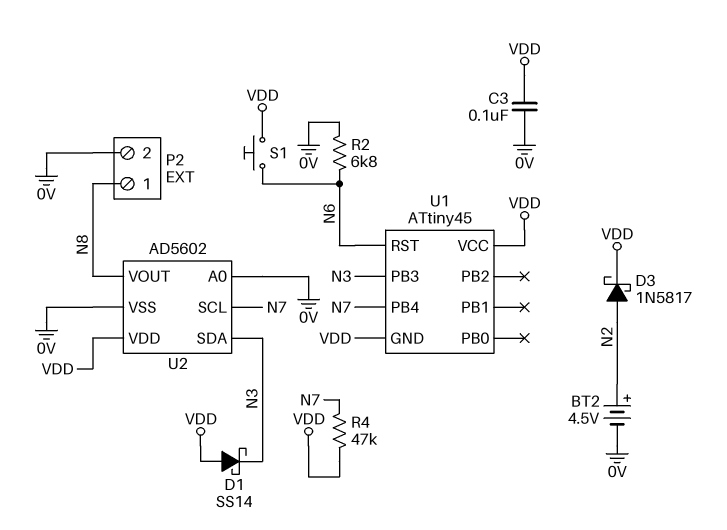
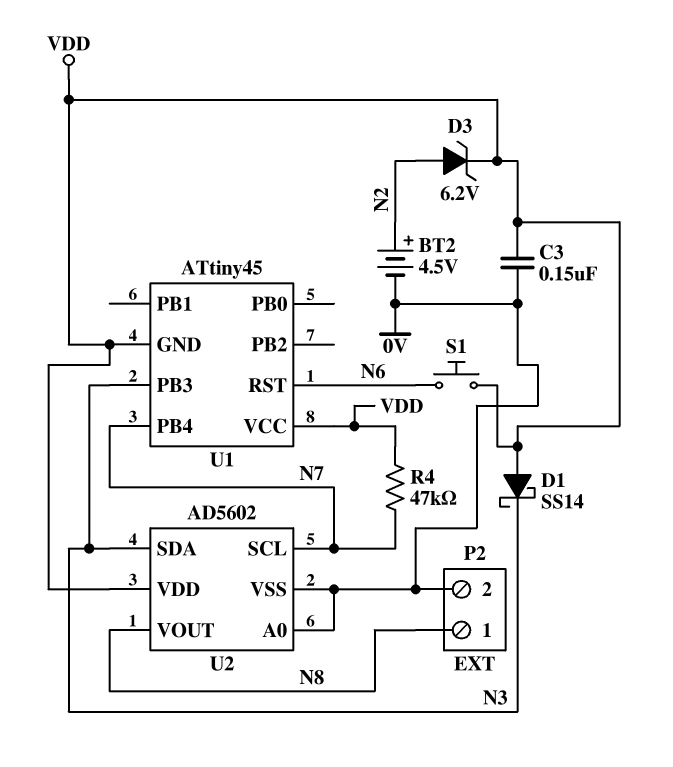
C3: 100nF (0V, VDD) -> 150nF (0V, VDD)
D3: schottky 1N5817 (A N2, K VDD) -> zener 6.2V (A N2, K VDD)
R2: 6.8k (0V, N6) -> none

